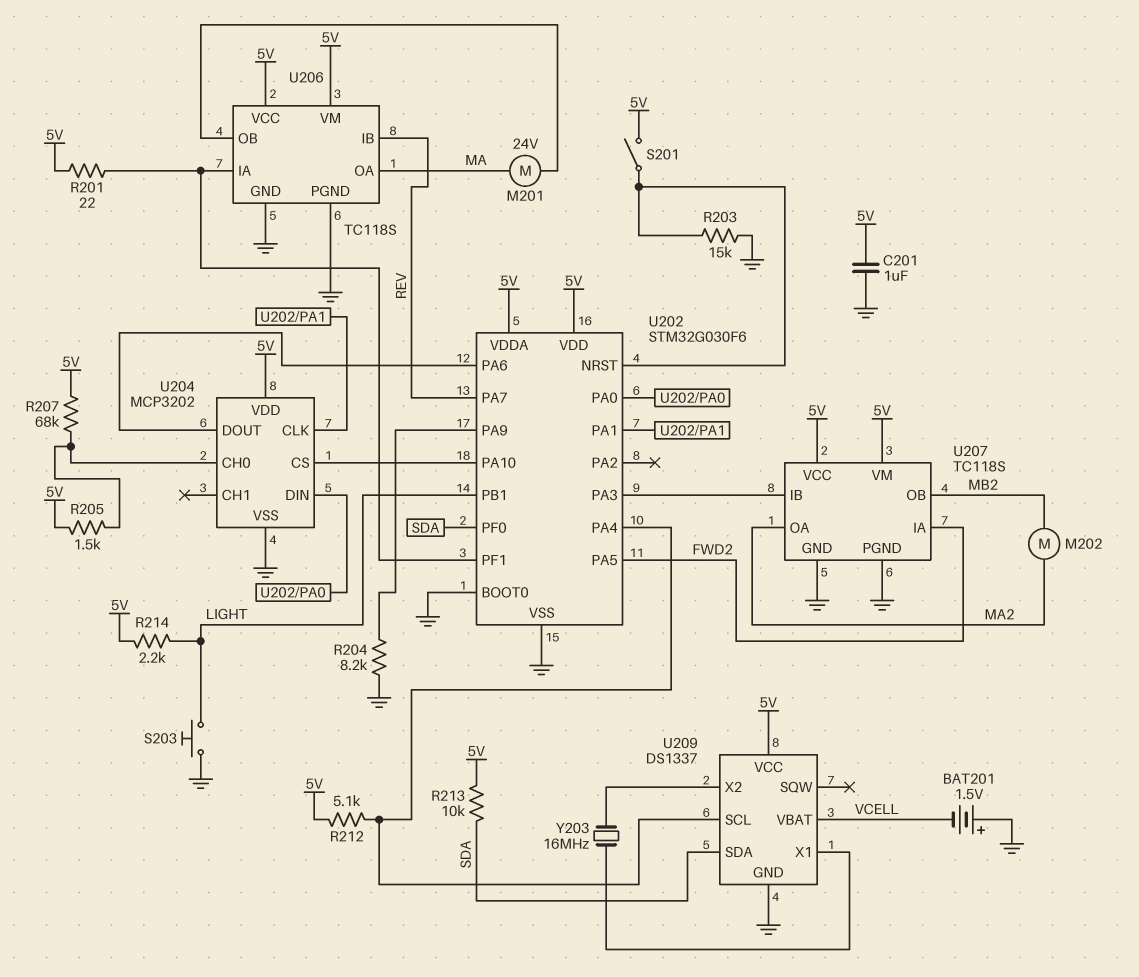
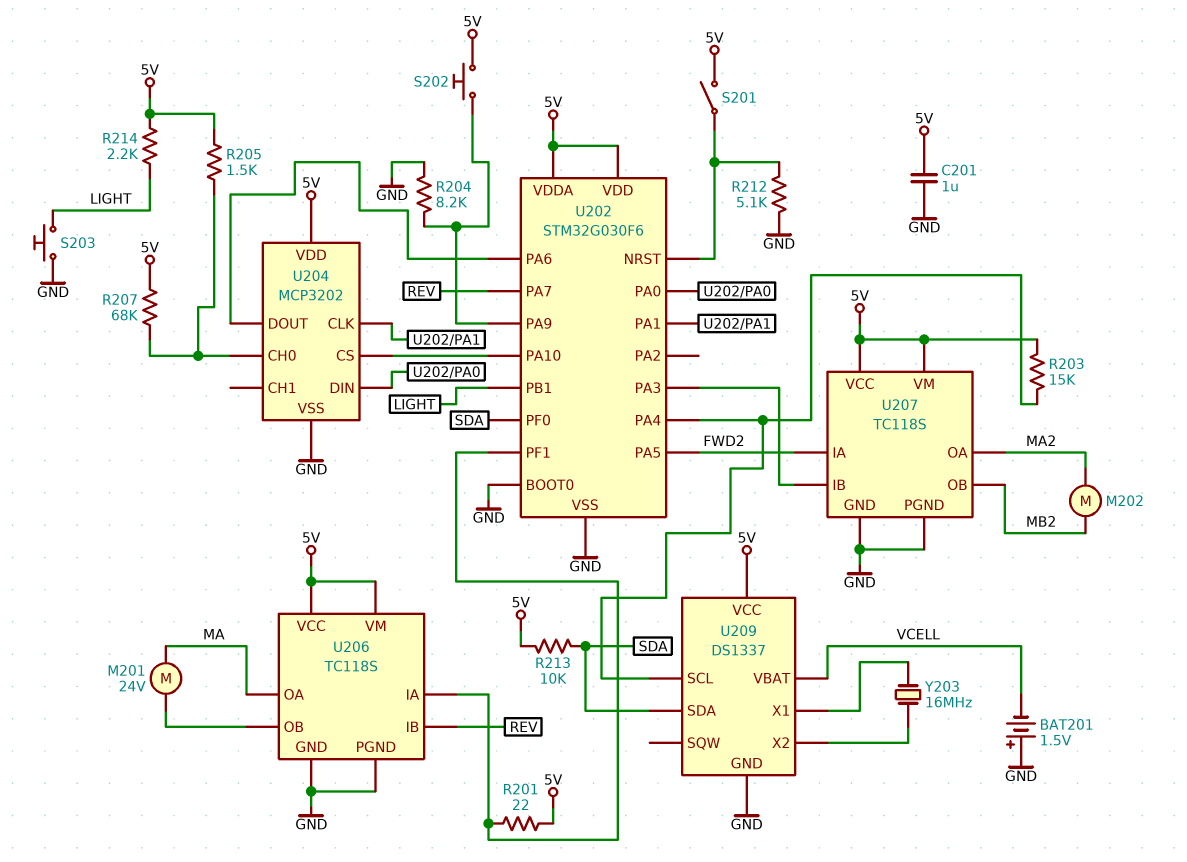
R203: 15k (GND, U202/NRST) -> 15k (5V, U202/PA4)
R212: 5.1k (5V, U202/PA4) -> 5.1k (GND, U202/NRST)
S202: none -> button (5V, U202/PA9)

